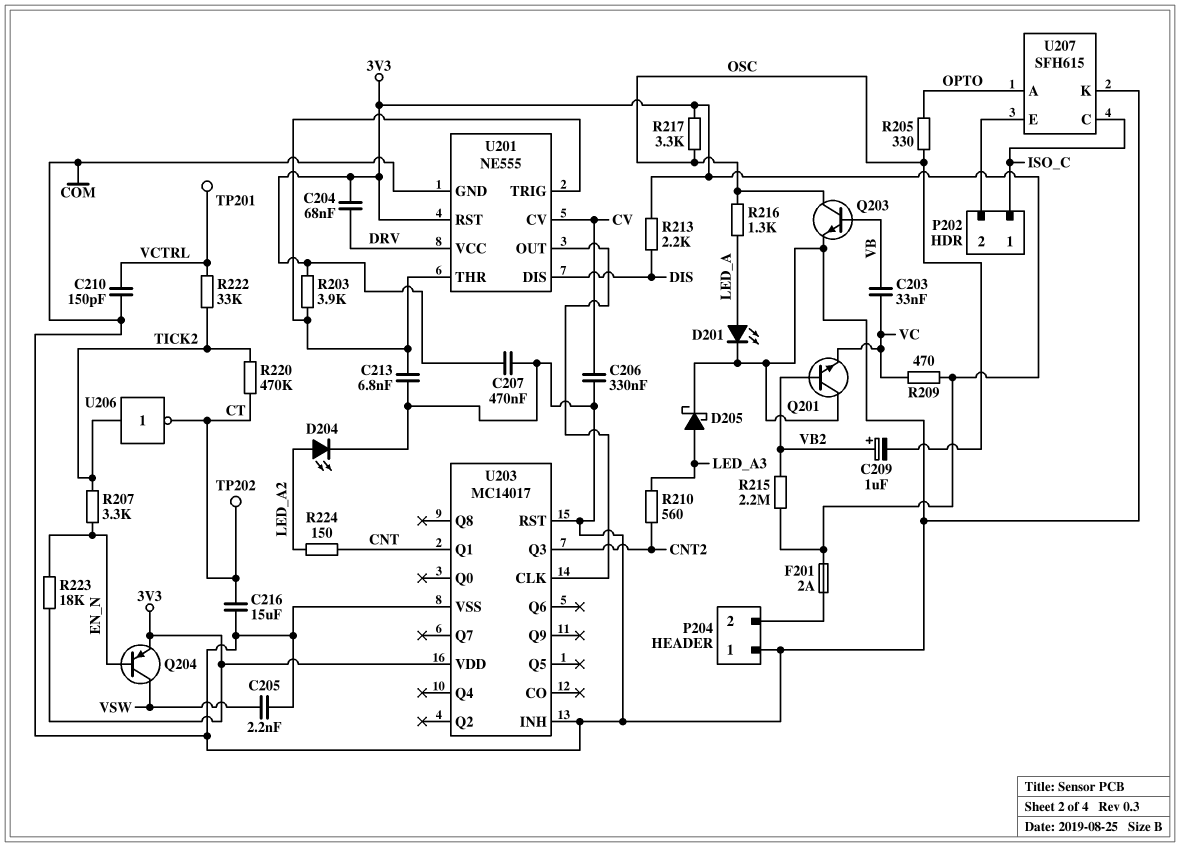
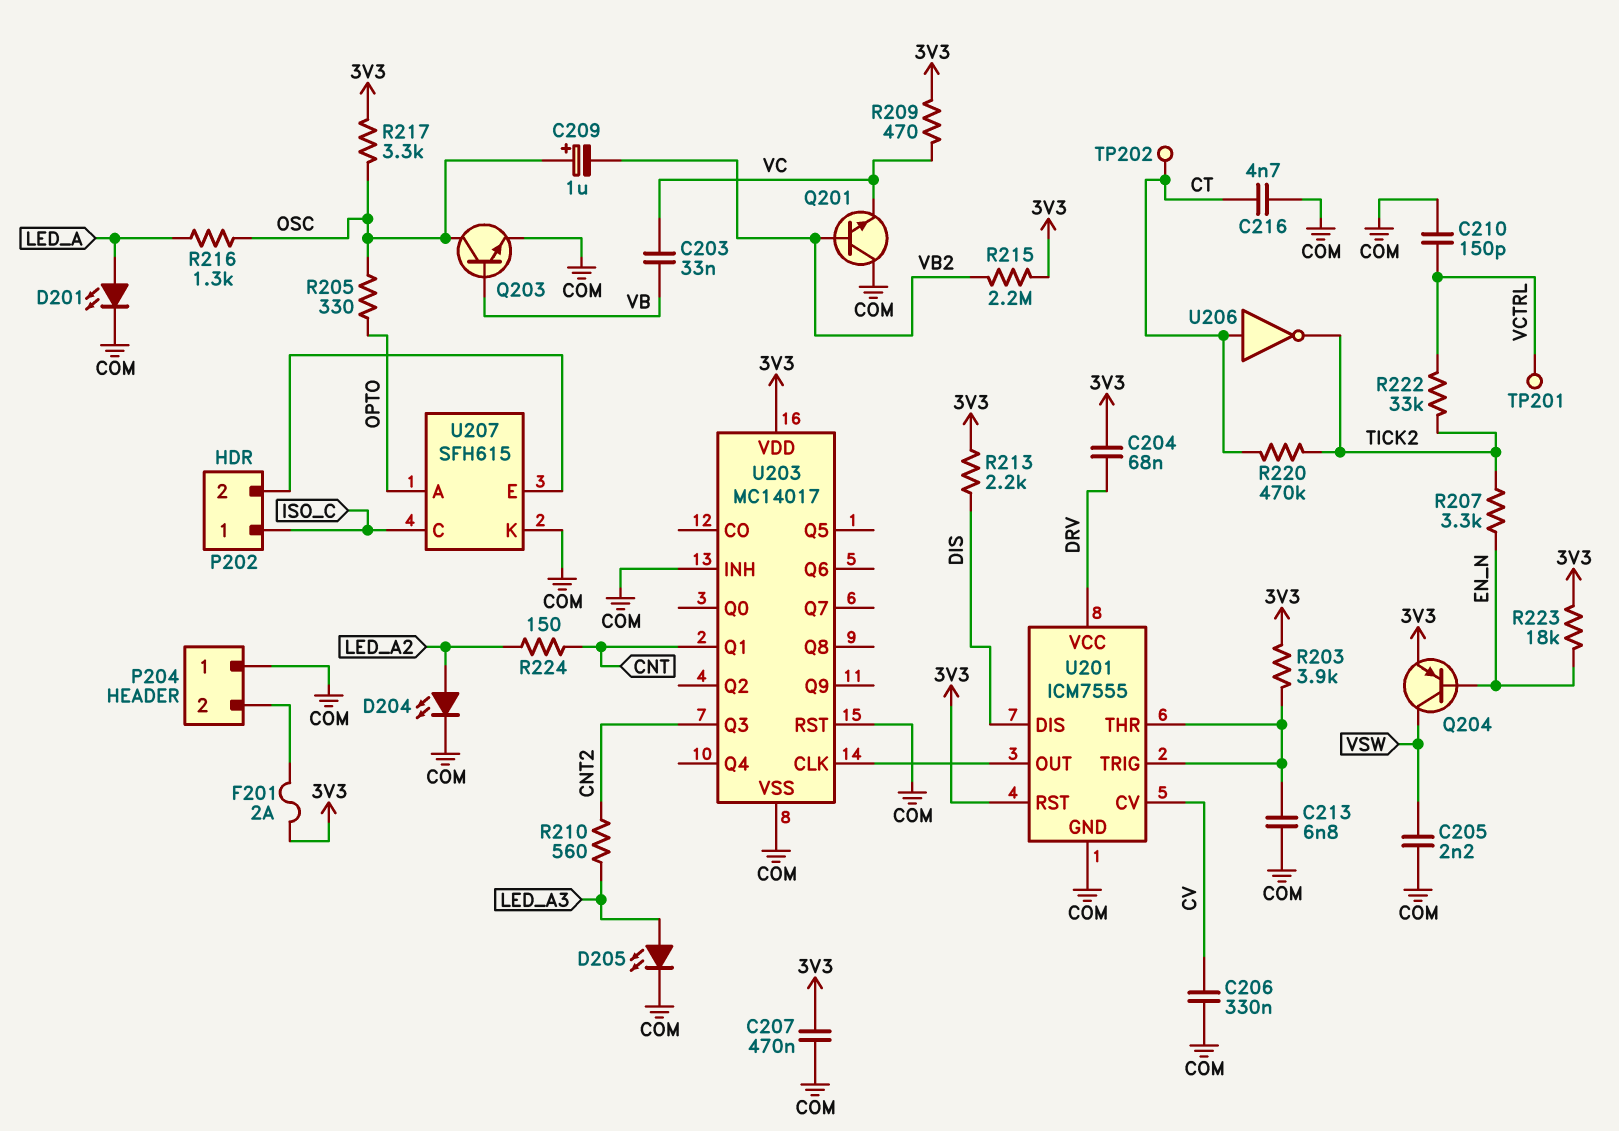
C209: 1uF (plus VB2, minus OSC) -> 1uF (plus OSC, minus VB2)
C216: 15uF (COM, CT) -> 4.7nF (COM, CT)
D205: schottky (A LED_A3, K COM) -> LED (A LED_A3, K COM)
U201: NE555 -> ICM7555
U206: NOT (in TICK2, out CT) -> NOT (in CT, out TICK2)

